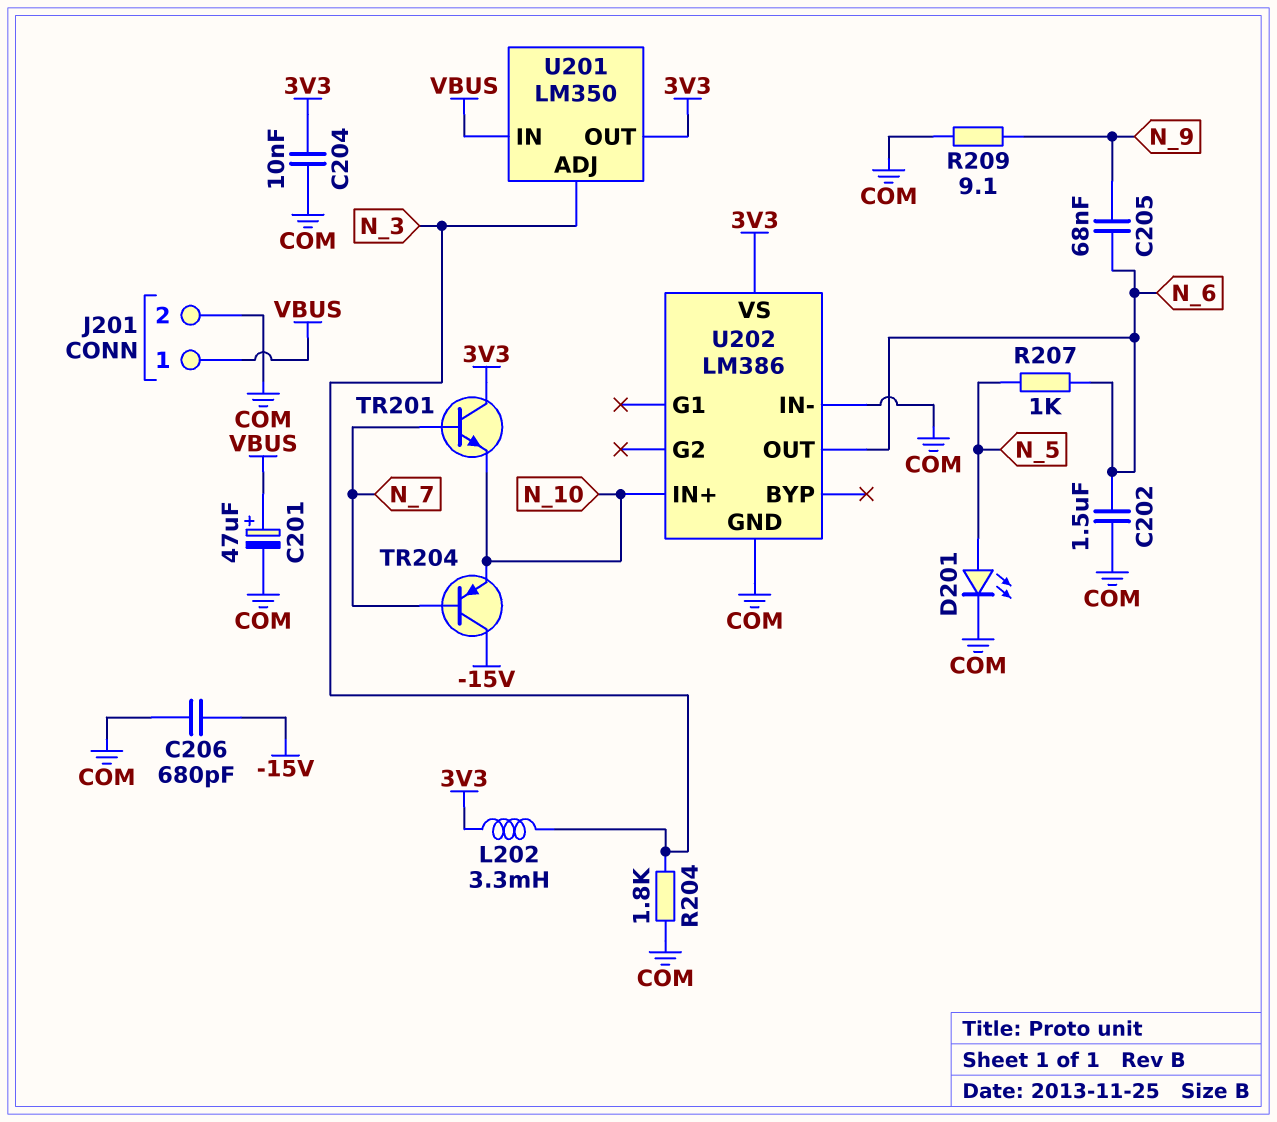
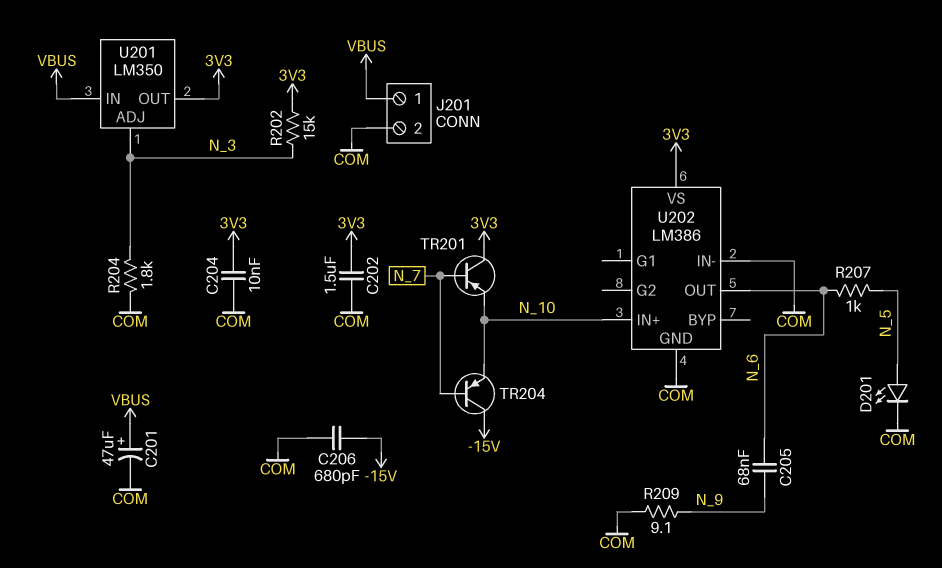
C202: 1.5uF (COM, N_6) -> 1.5uF (3V3, COM)
L202: 3.3mH (3V3, N_3) -> none
R202: none -> 15k (3V3, N_3)
TR201: NPN (B N_7, C 3V3, E N_10) -> PNP (B N_7, C 3V3, E N_10)

